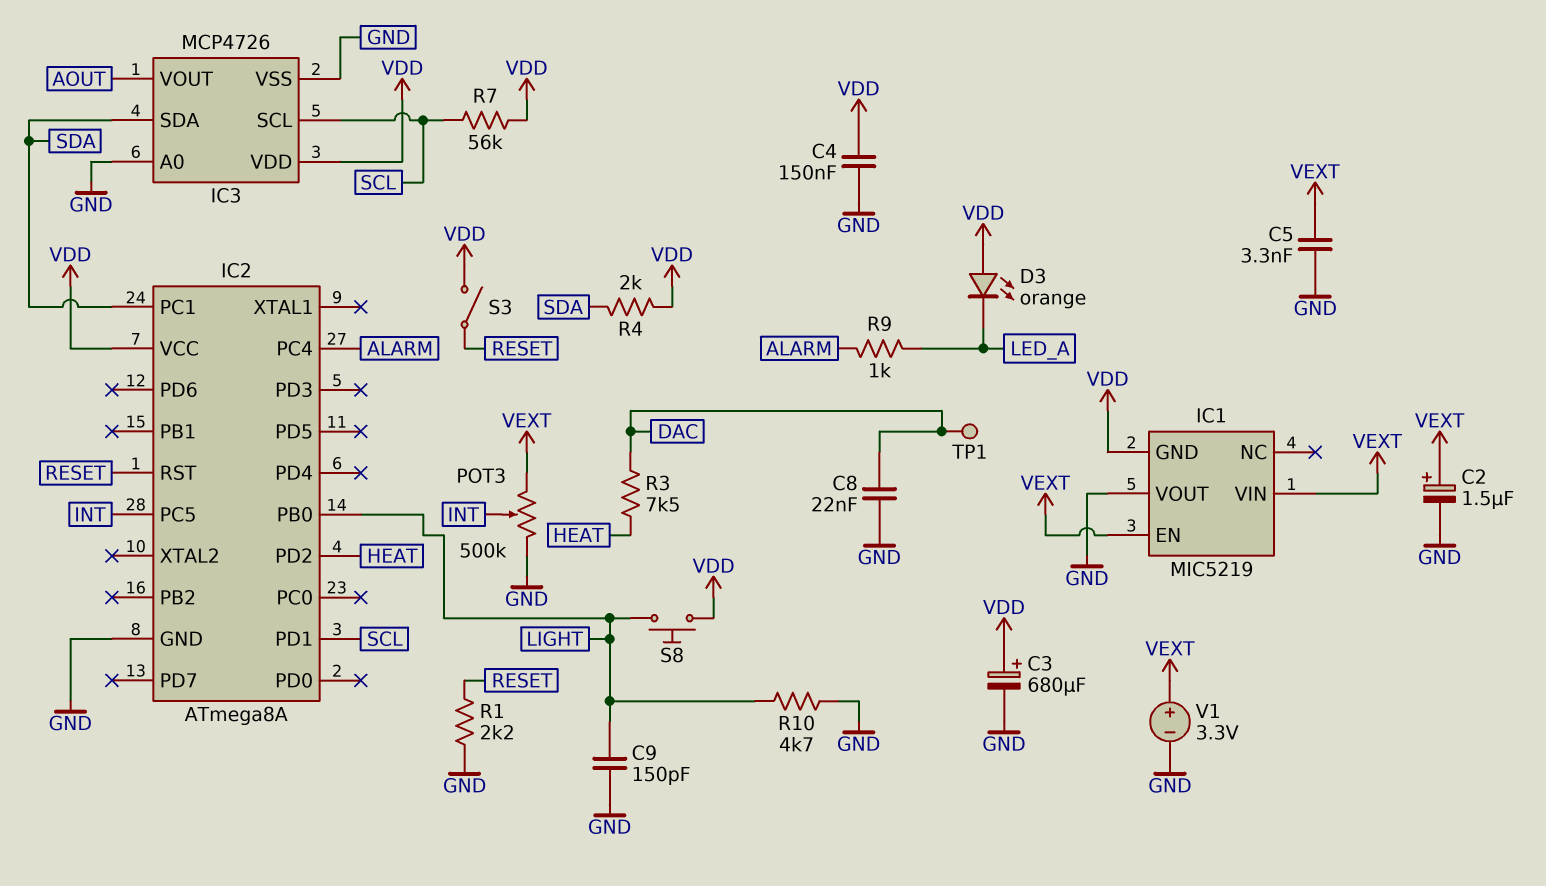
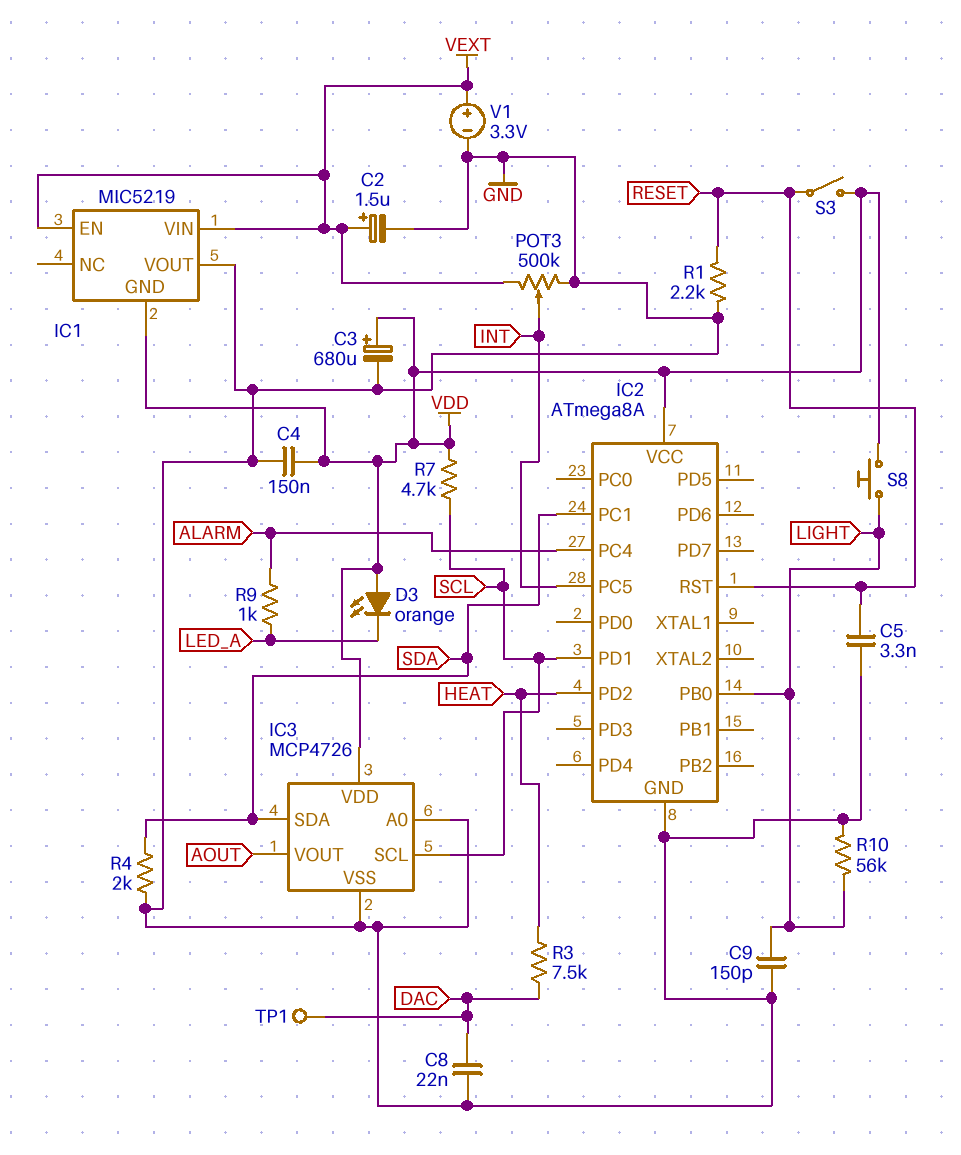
C5: 3.3nF (GND, VEXT) -> 3.3nF (GND, RESET)
R4: 2k (SDA, VDD) -> 2k (GND, SDA)
R7: 56k (SCL, VDD) -> 4.7k (SCL, VDD)
R10: 4.7k (GND, LIGHT) -> 56k (GND, LIGHT)

